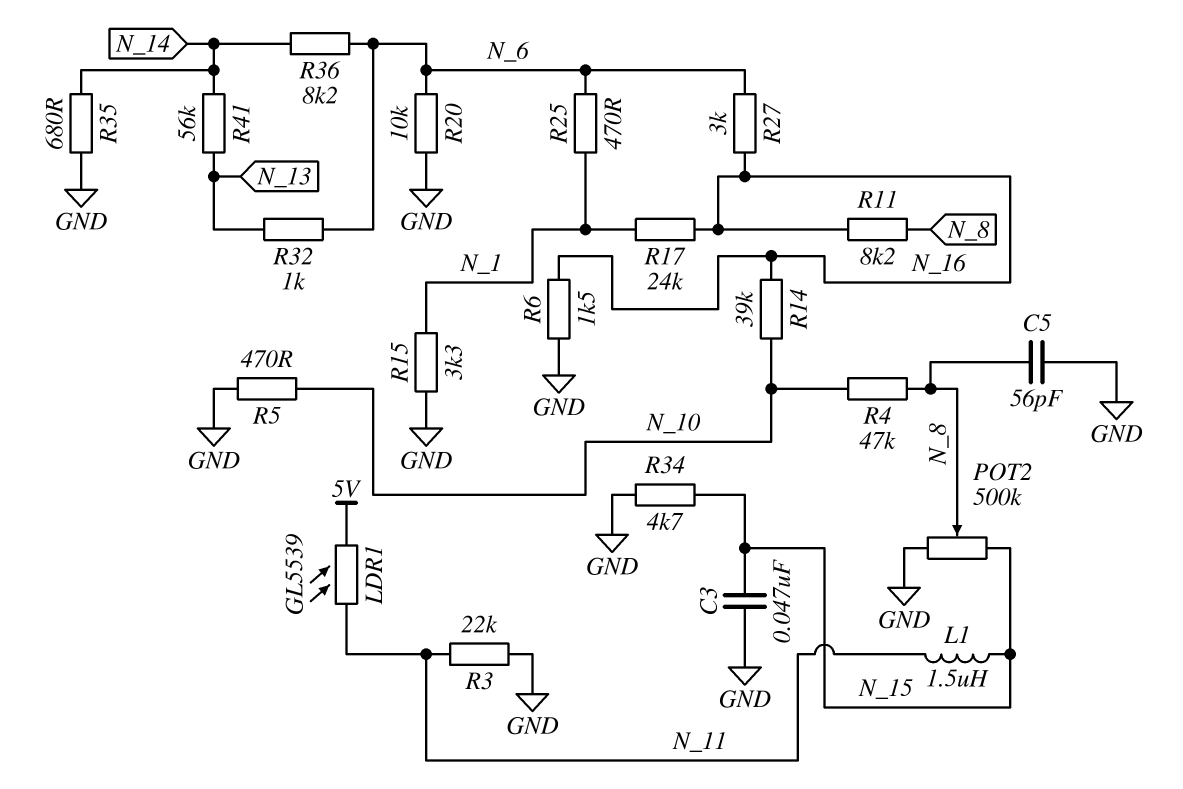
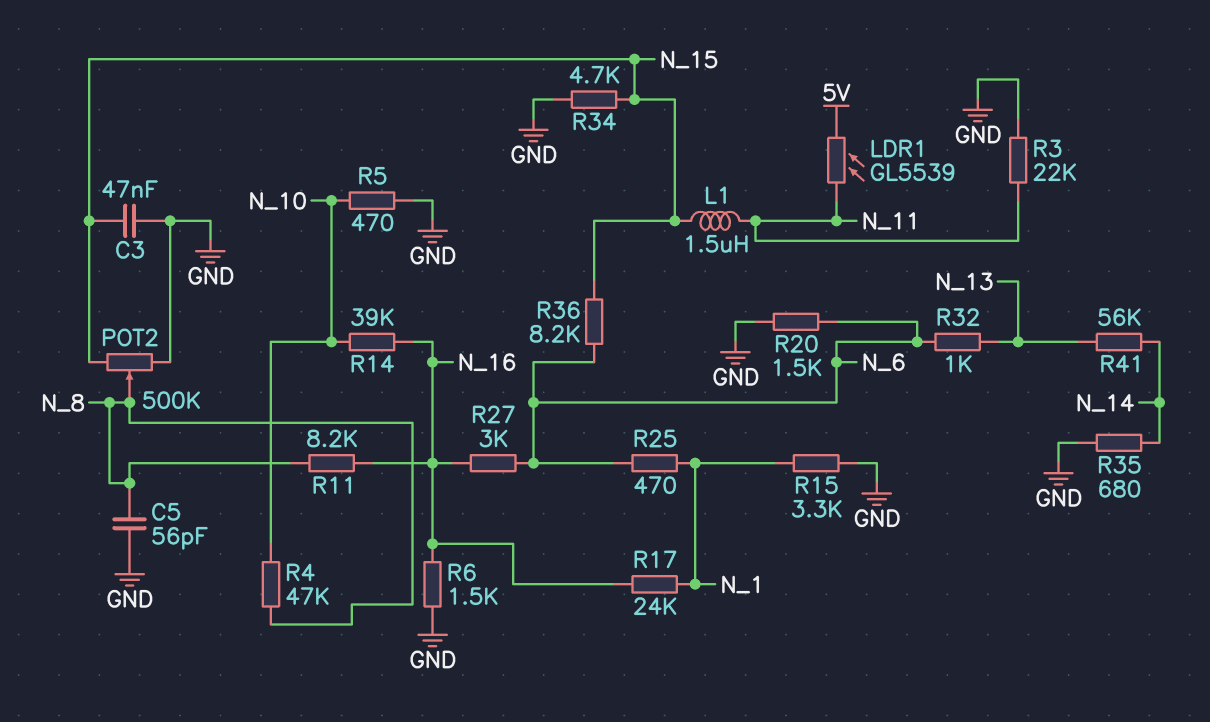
R20: 10k (GND, N_6) -> 1.5k (GND, N_6)
R36: 8.2k (N_6, N_14) -> 8.2k (N_6, N_15)

